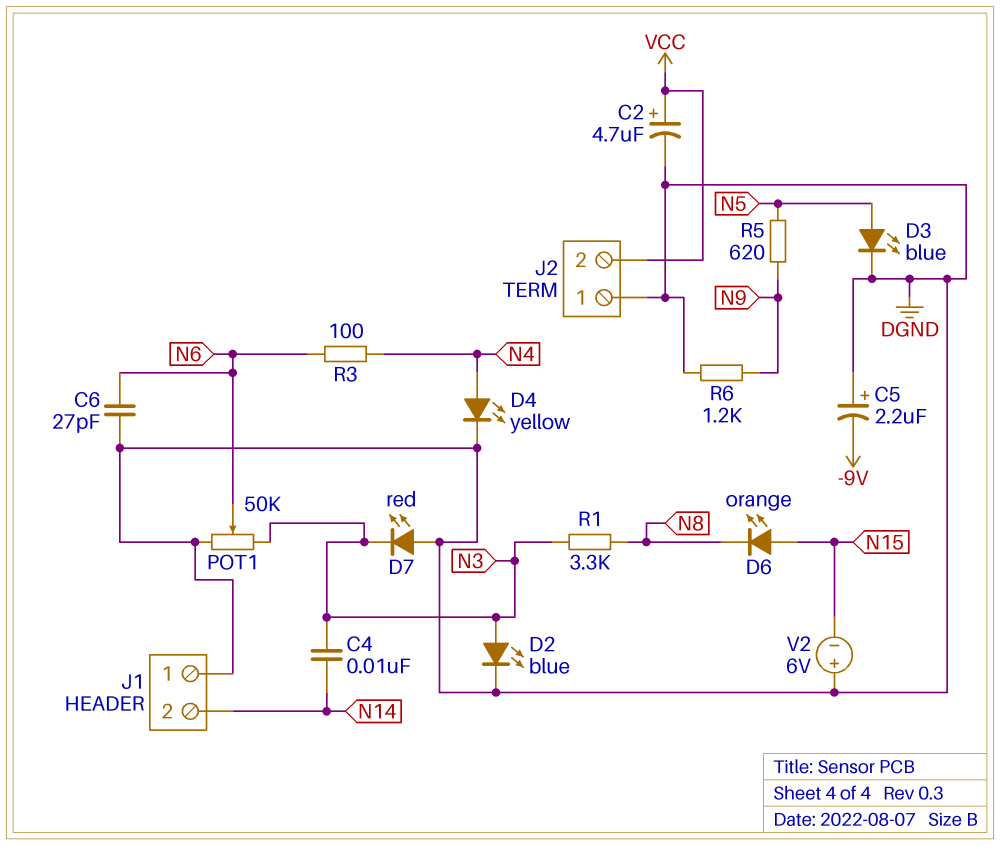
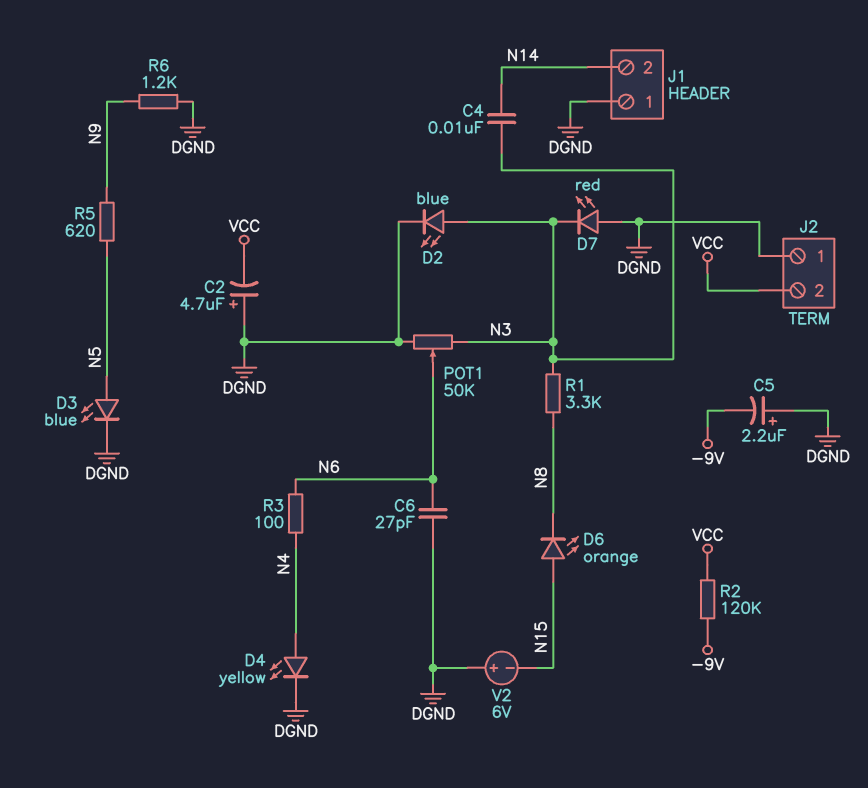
C2: 4.7uF (plus VCC, minus DGND) -> 4.7uF (plus DGND, minus VCC)
R2: none -> 120k (-9V, VCC)

